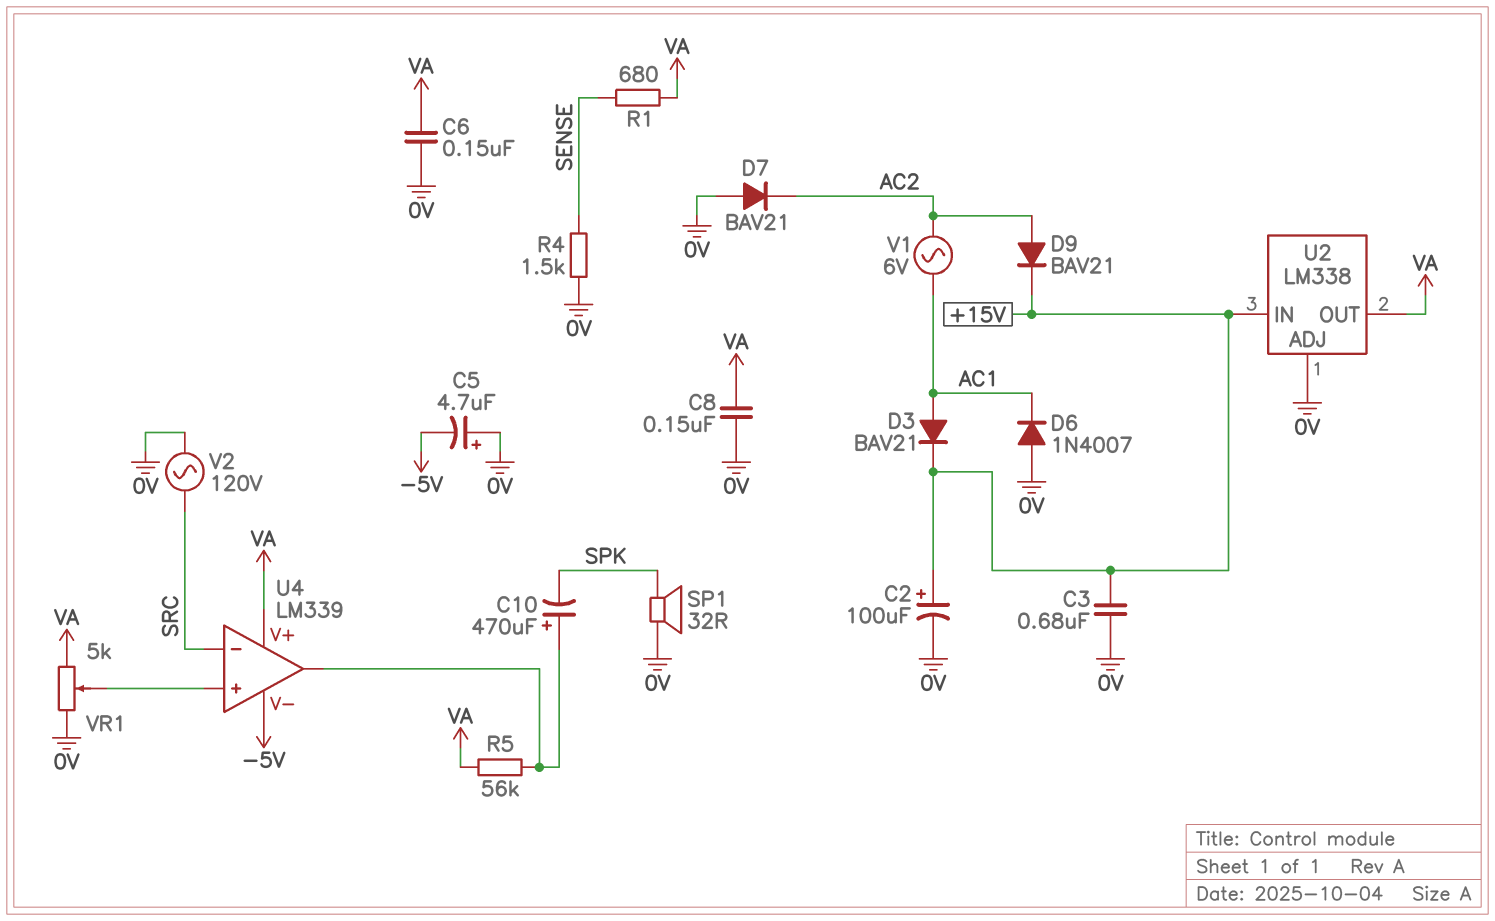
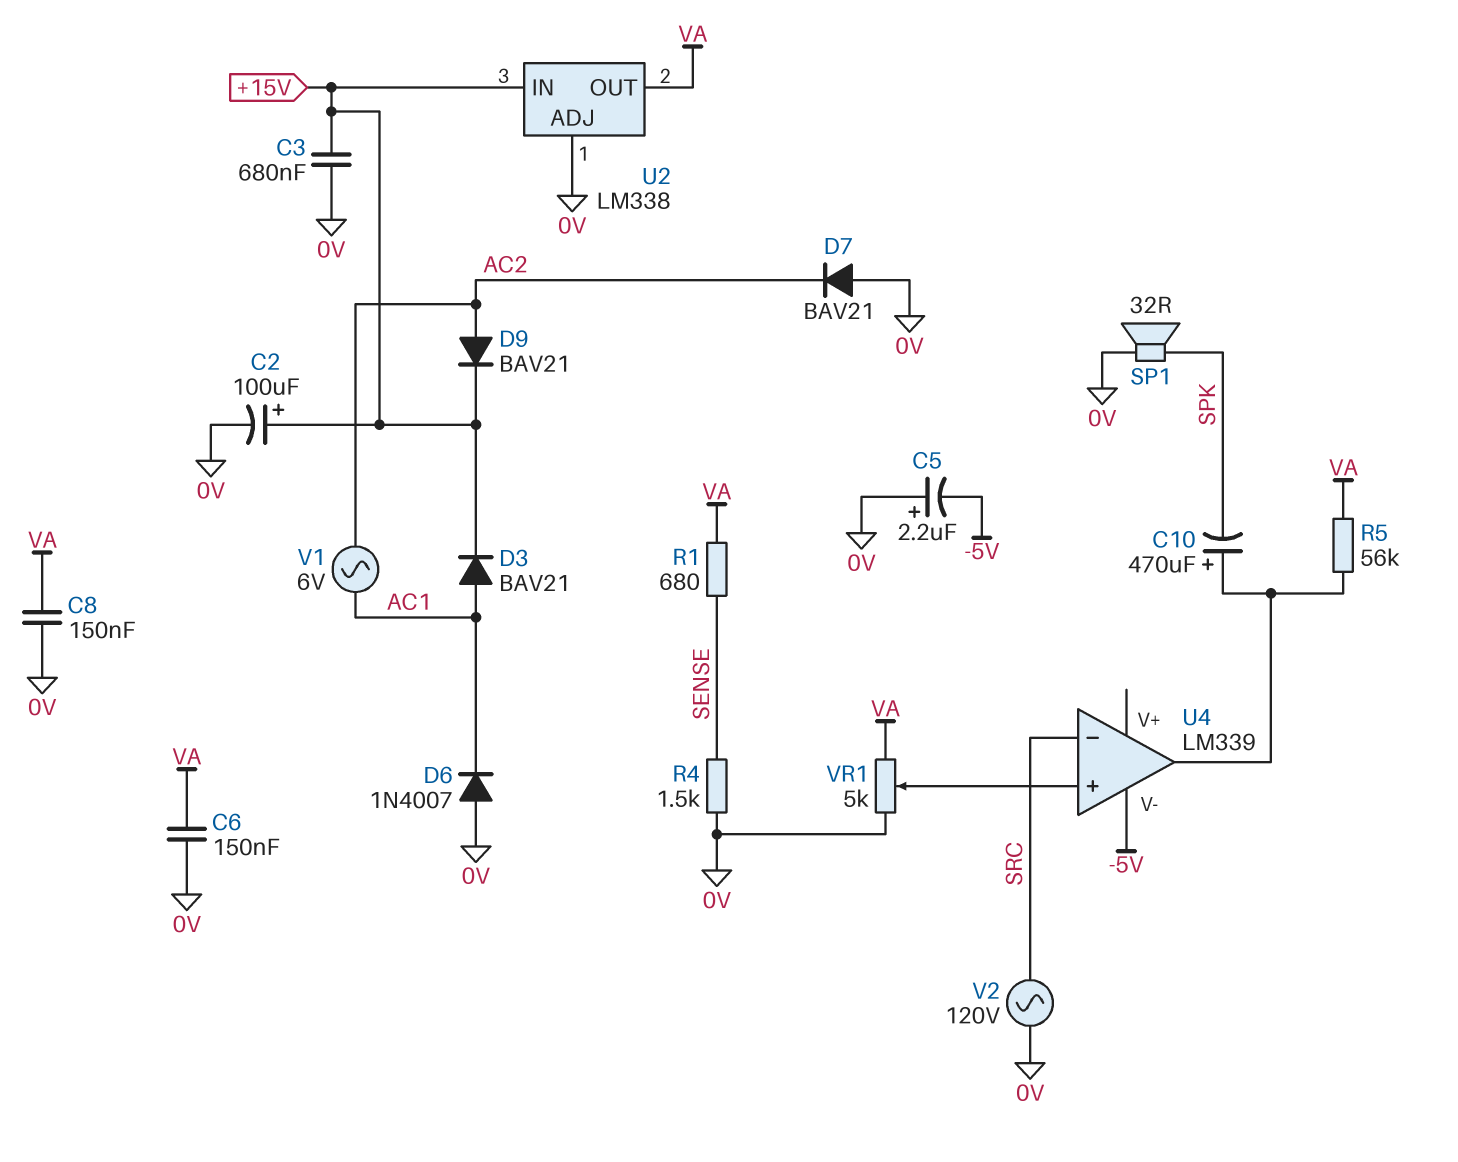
C5: 4.7uF (plus 0V, minus -5V) -> 2.2uF (plus 0V, minus -5V)
U4 pin V+: VA -> none

